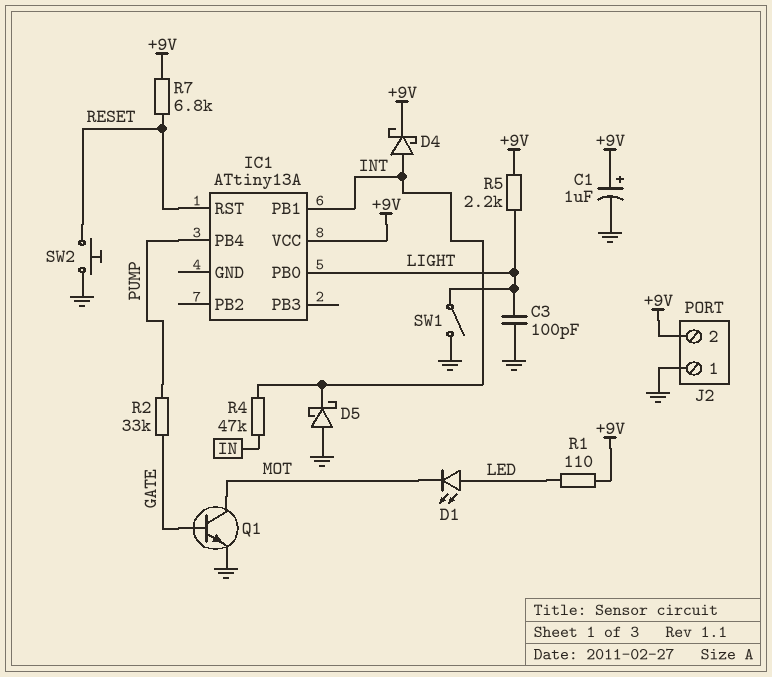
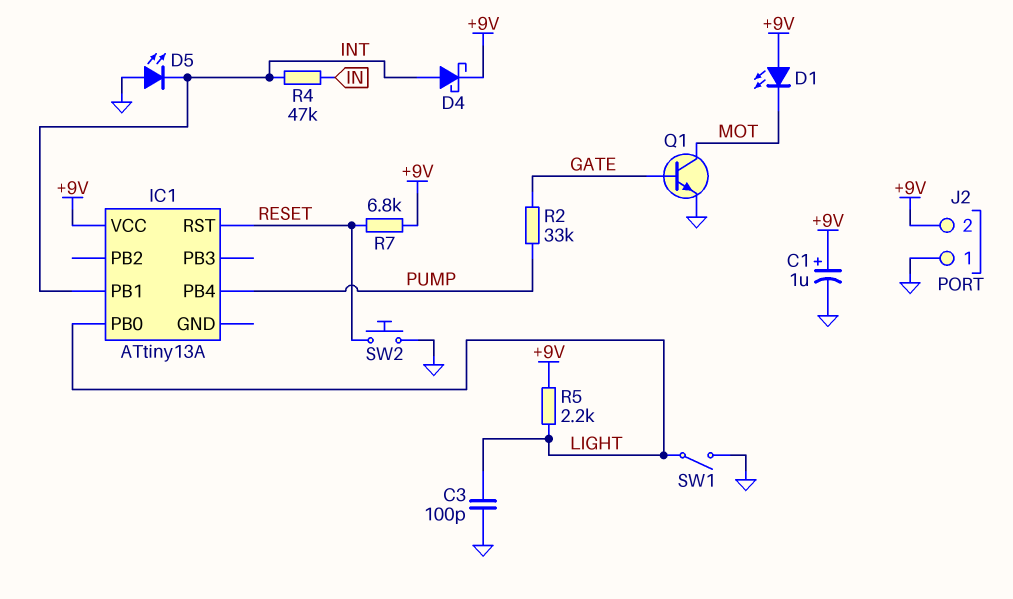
D1: LED (A LED, K MOT) -> LED (A +9V, K MOT)
D5: schottky (A GND, K INT) -> LED (A GND, K INT)
R1: 110 (+9V, LED) -> none

